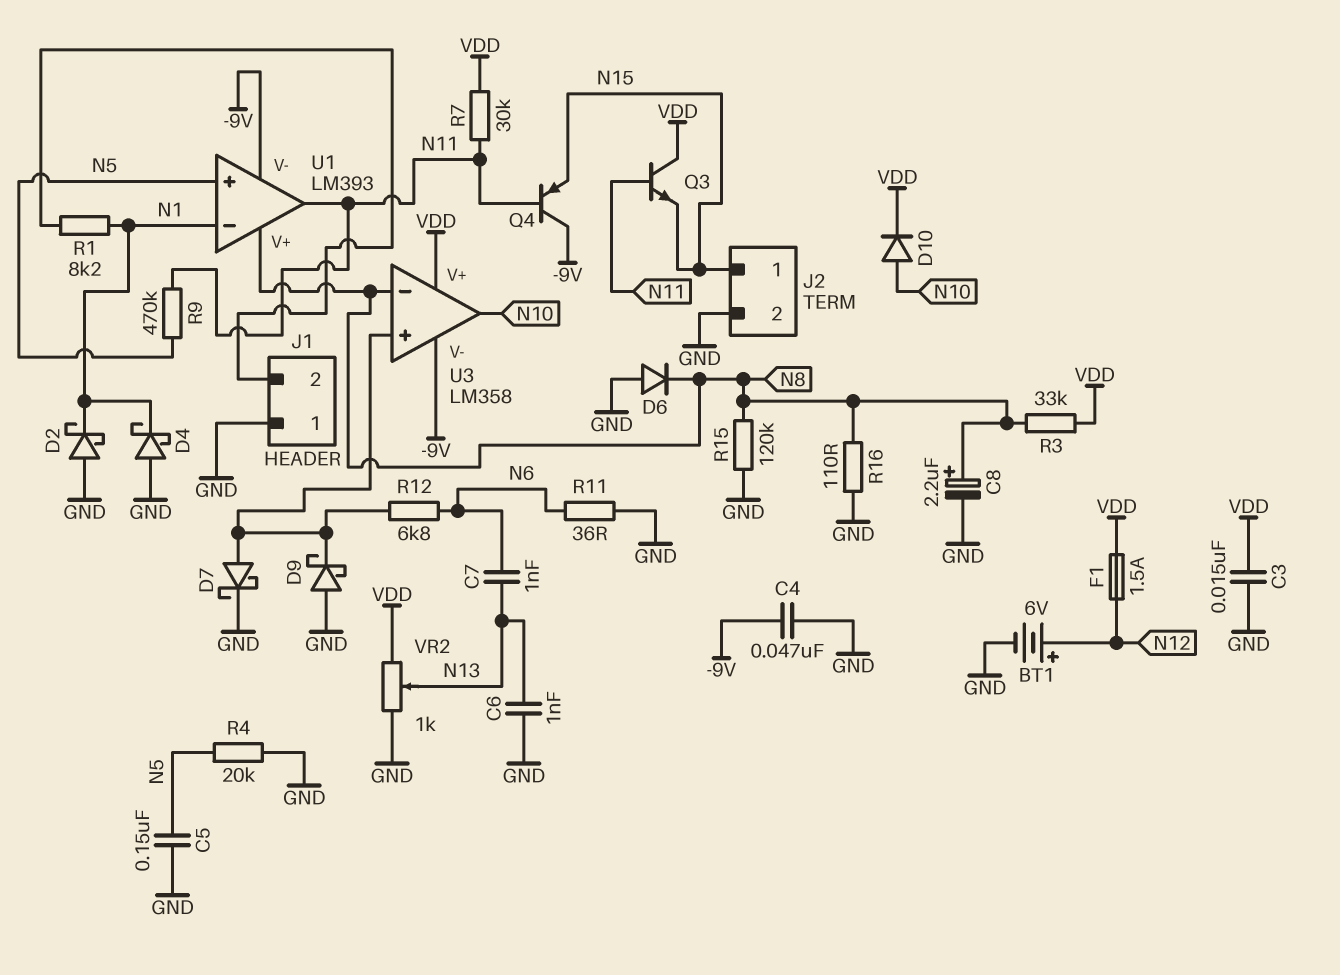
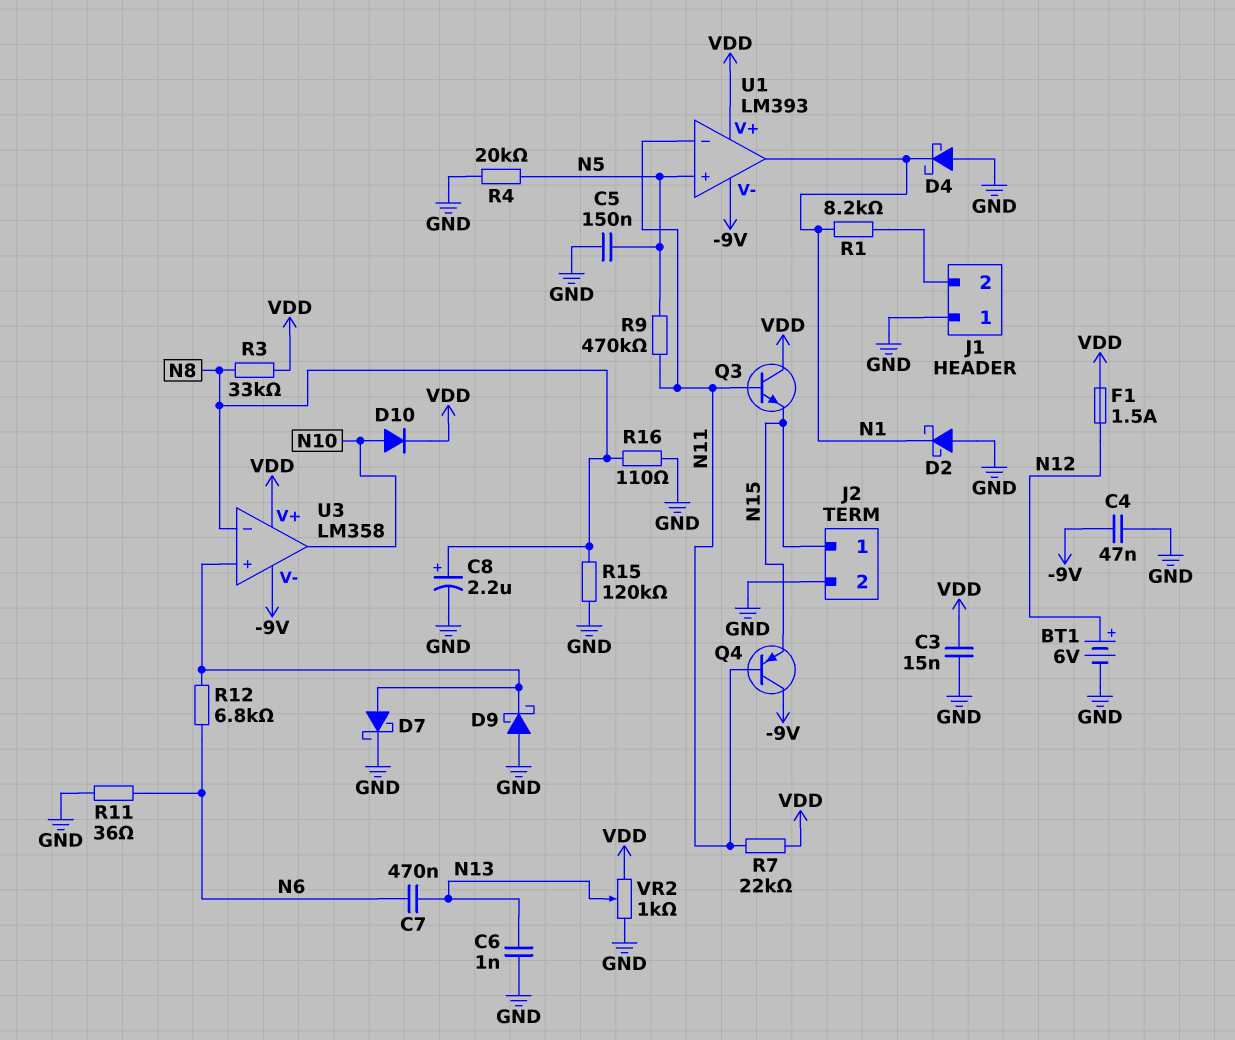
C7: 1nF (N6, N13) -> 470nF (N6, N13)
D6: diode (A GND, K N8) -> none
R7: 30k (N11, VDD) -> 22k (N11, VDD)
U1 pin V+: N8 -> VDD
U1 pin in-: N1 -> N11
U1 pin out: N11 -> N1

